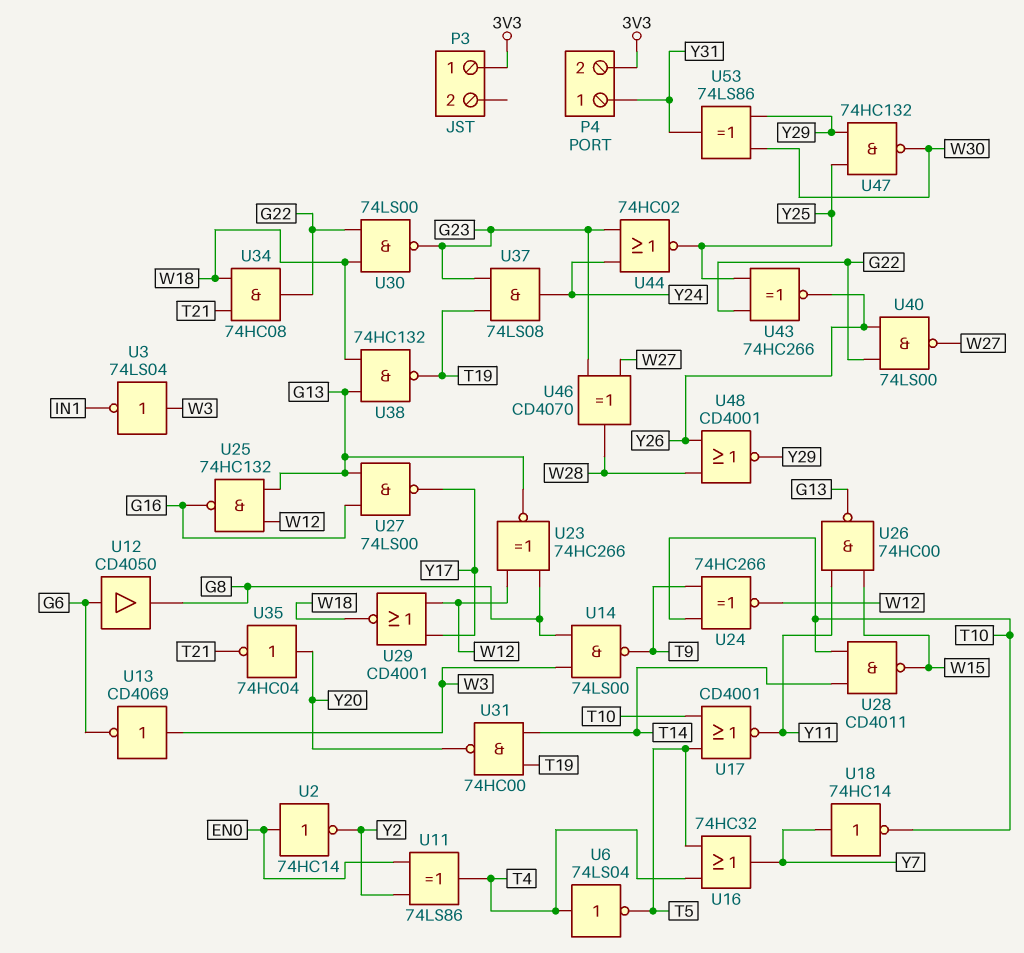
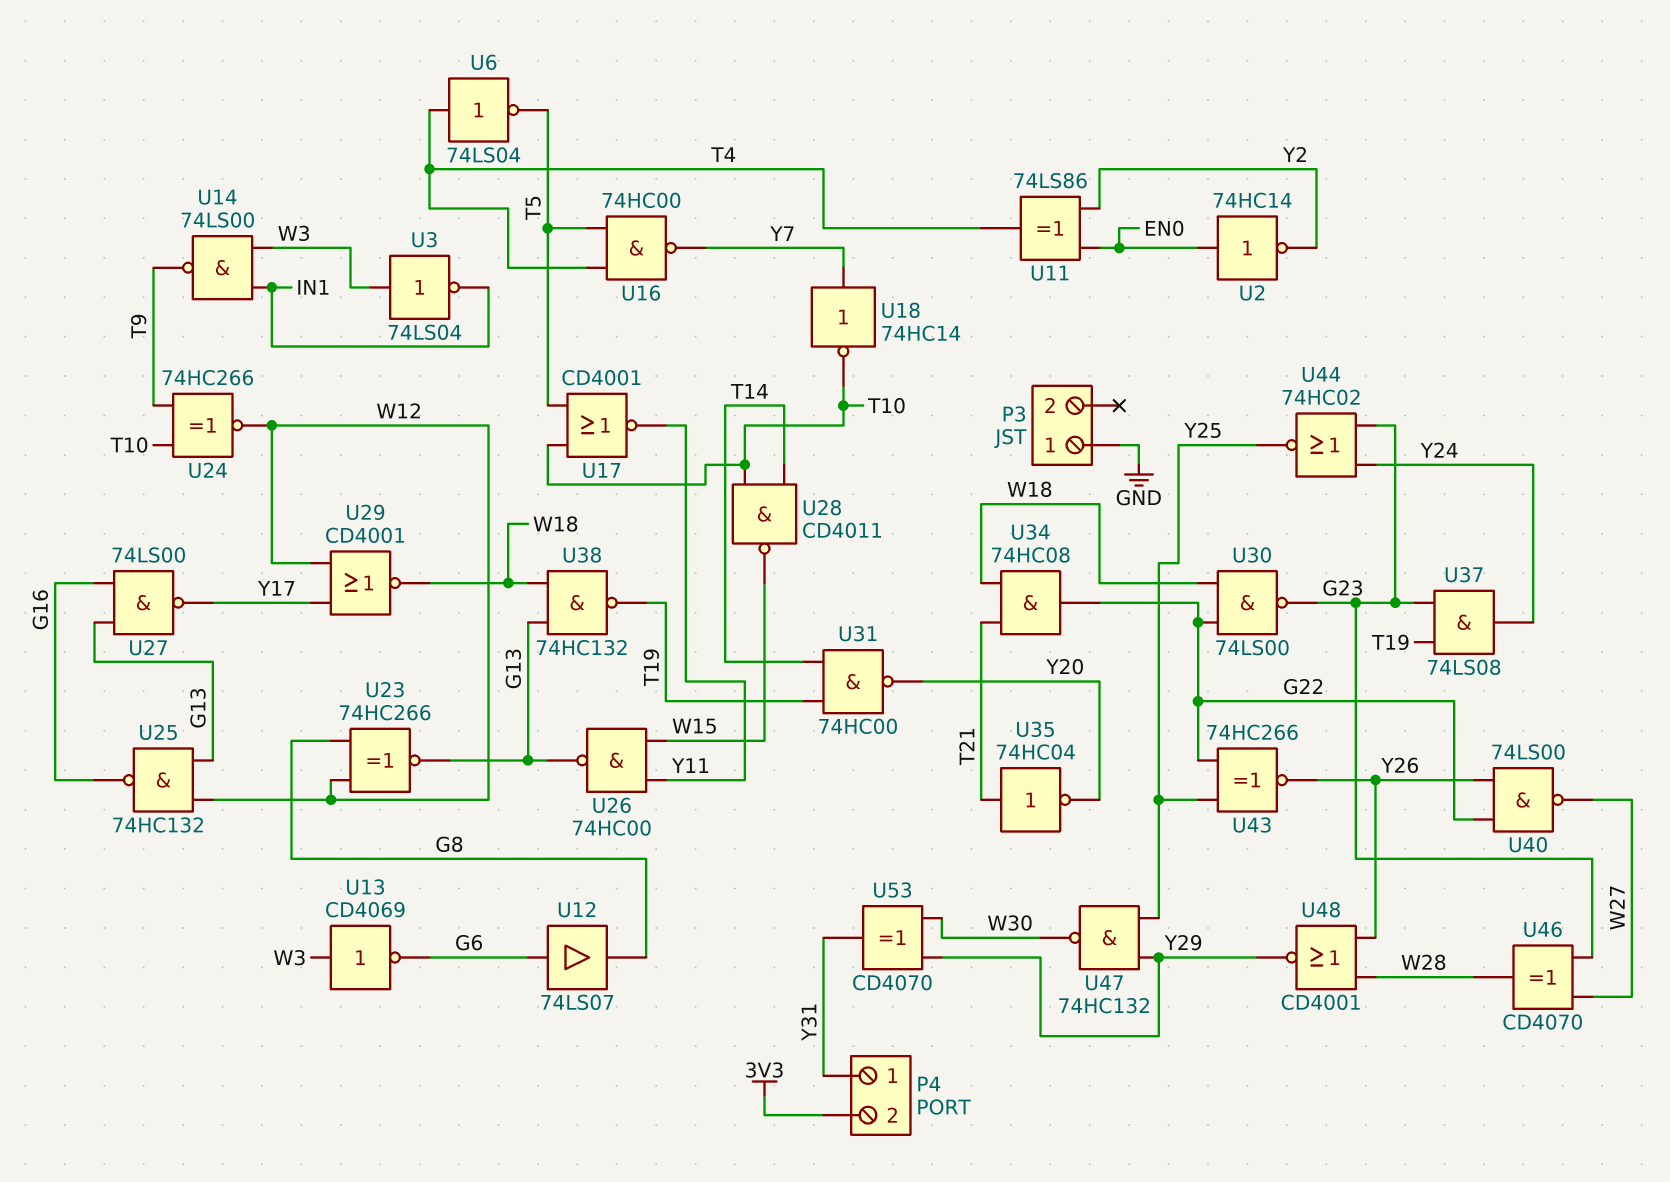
P3 pin 1: 3V3 -> GND
U12: buffer CD4050 (in G6, out G8) -> buffer 74LS07 (in G6, out G8)
U14: NAND 74LS00 (in G8, in W3, out T9) -> NAND 74LS00 (in IN1, in W3, out T9)
U16: OR 74HC32 (in T4, in T5, out Y7) -> NAND 74HC00 (in T4, in T5, out Y7)
U35: NOT 74HC04 (in Y20, out T21) -> NOT 74HC04 (in T21, out Y20)
U53: XOR 74LS86 (in W30, in Y29, out Y31) -> XOR CD4070 (in W30, in Y29, out Y31)

